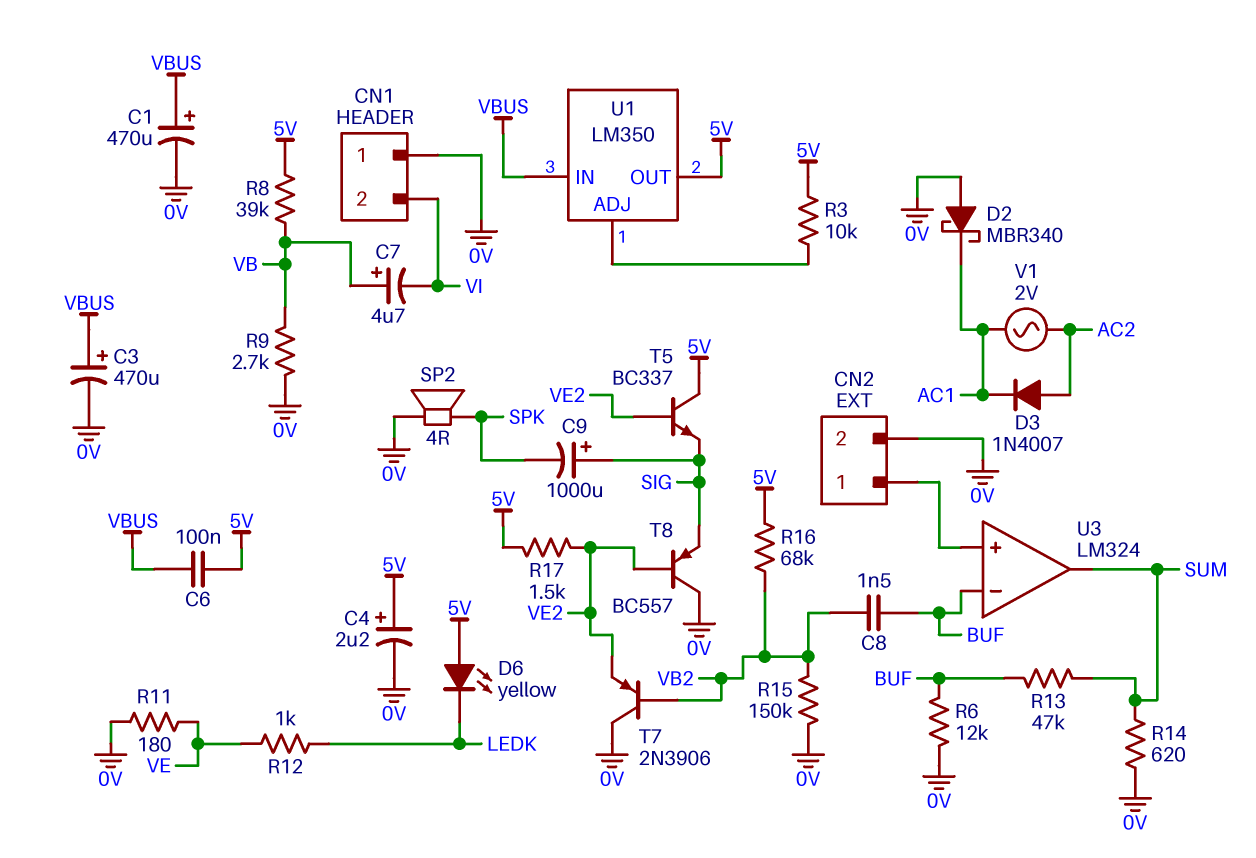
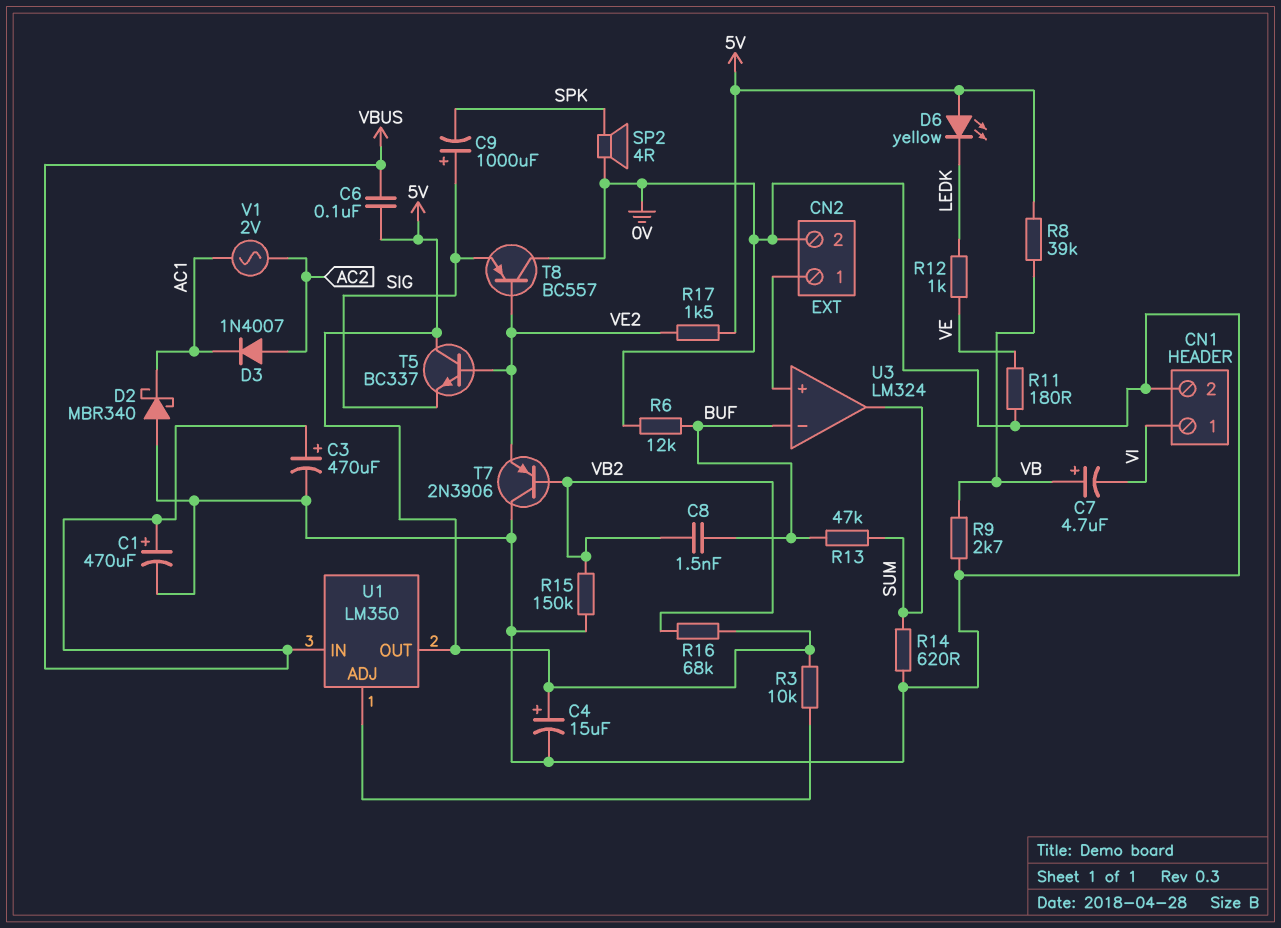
C4: 2.2uF (plus 5V, minus 0V) -> 15uF (plus 5V, minus 0V)
CN1 pin 1: 0V -> VI
CN1 pin 2: VI -> 0V

